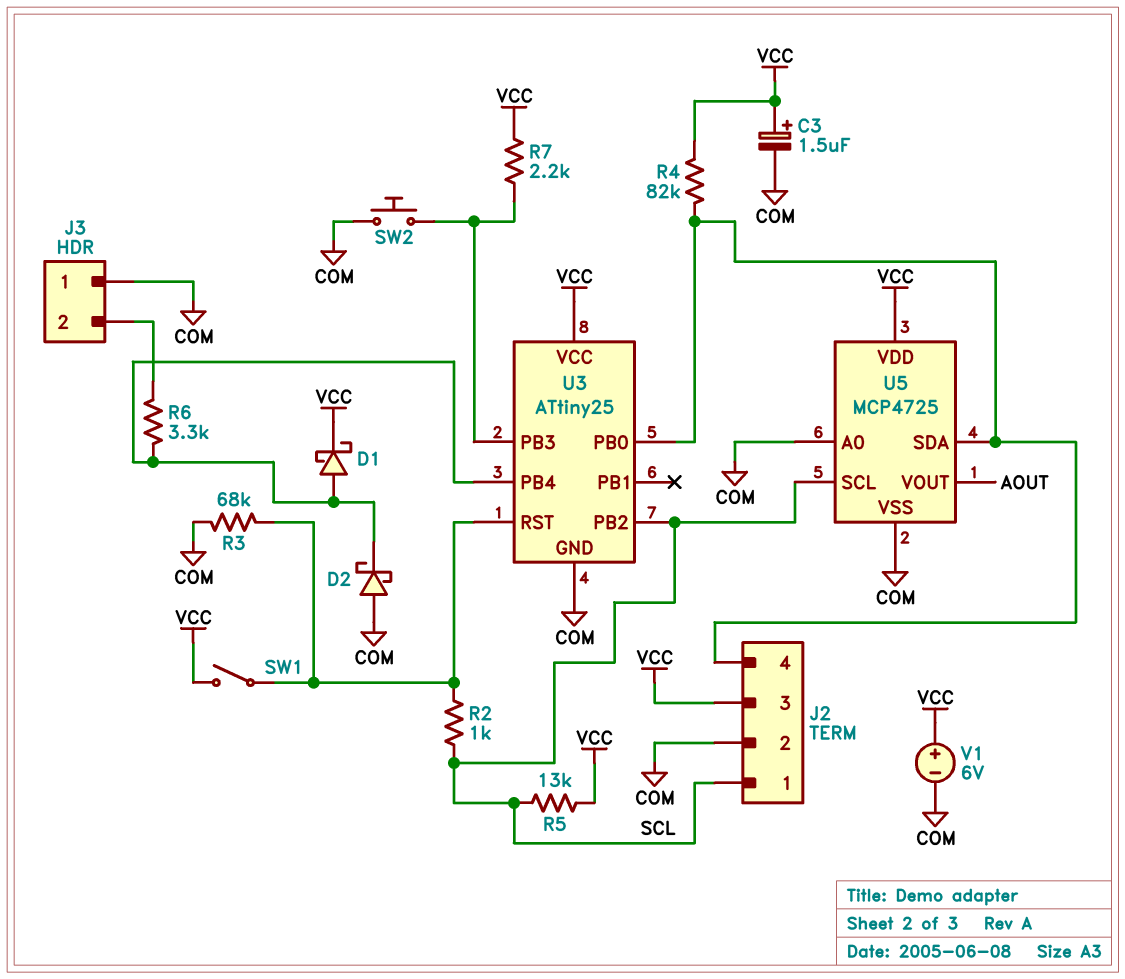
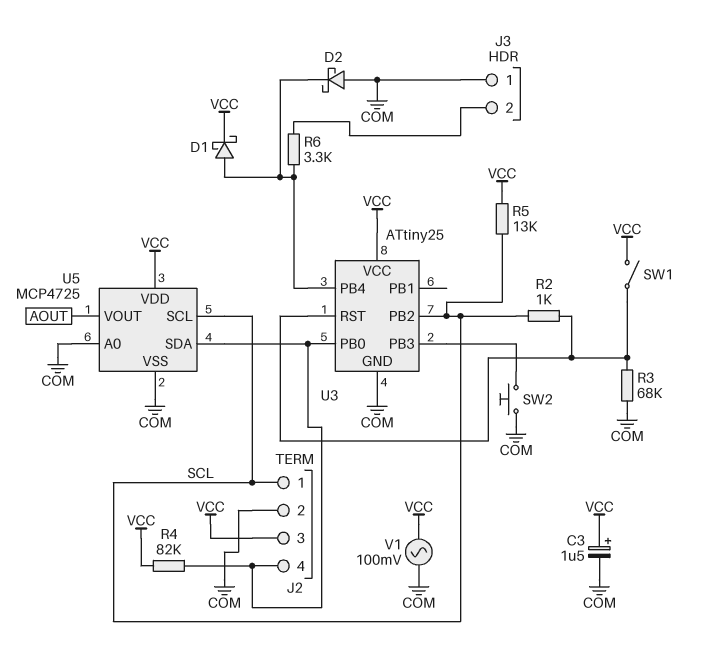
R7: 2.2k (U3/PB3, VCC) -> none
V1: 6V (plus VCC, minus COM) -> AC 100mV (COM, VCC)

